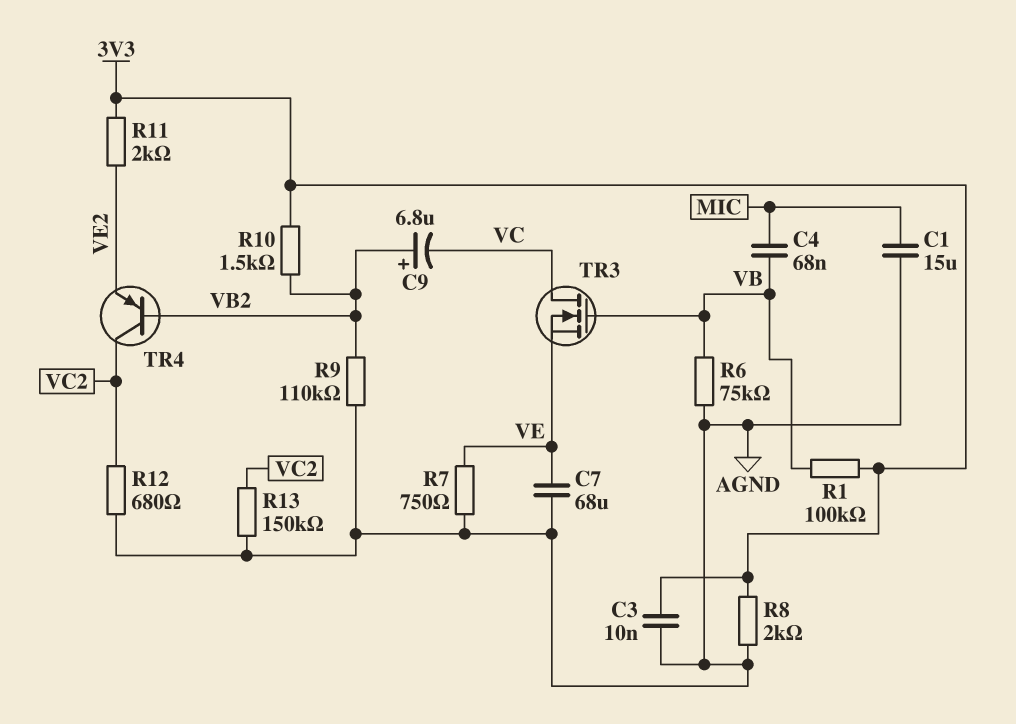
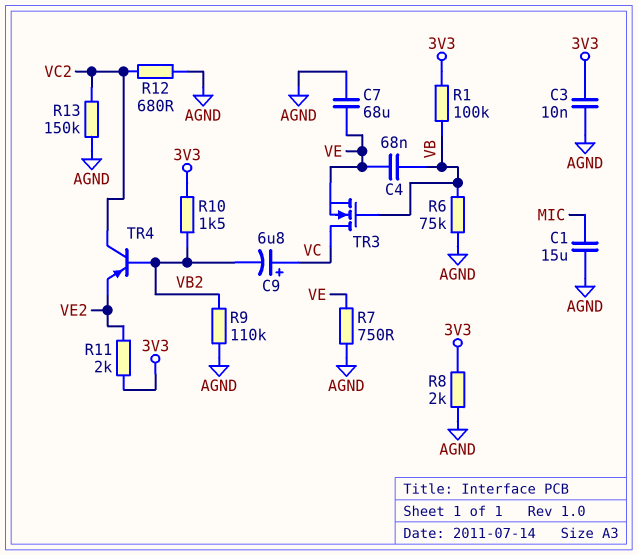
C4: 68nF (MIC, VB) -> 68nF (VB, VE)
C9: 6.8uF (plus VB2, minus VC) -> 6.8uF (plus VC, minus VB2)

